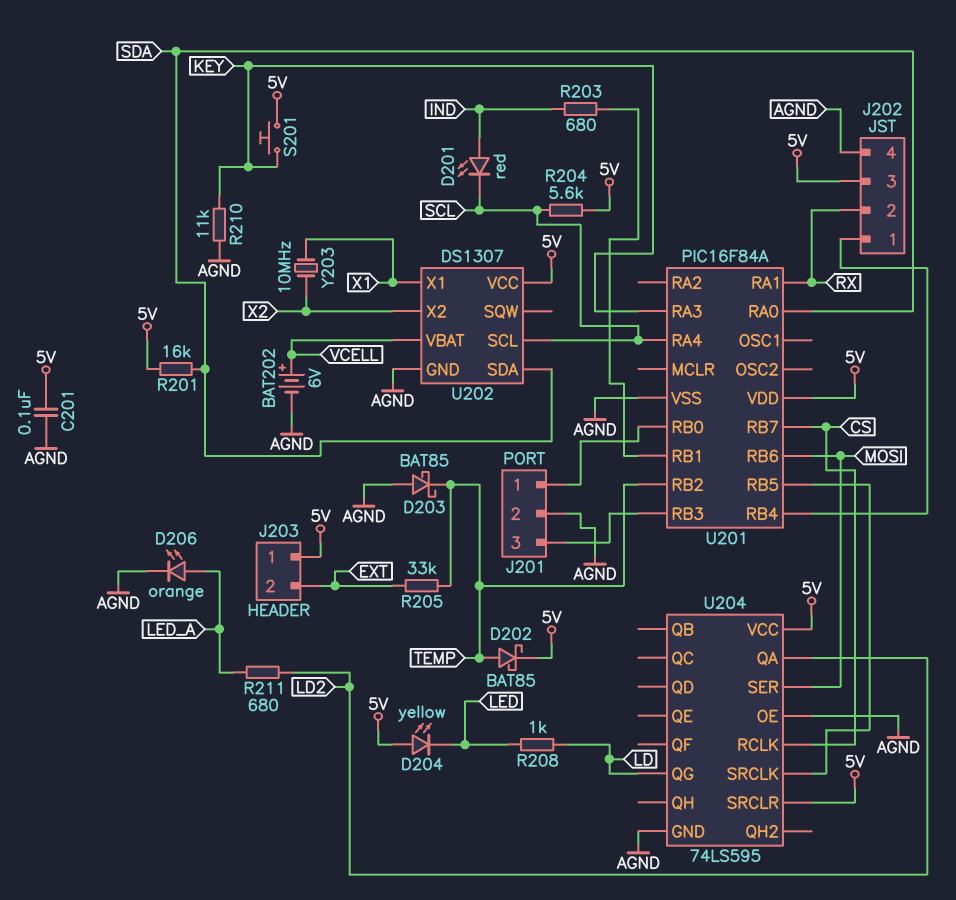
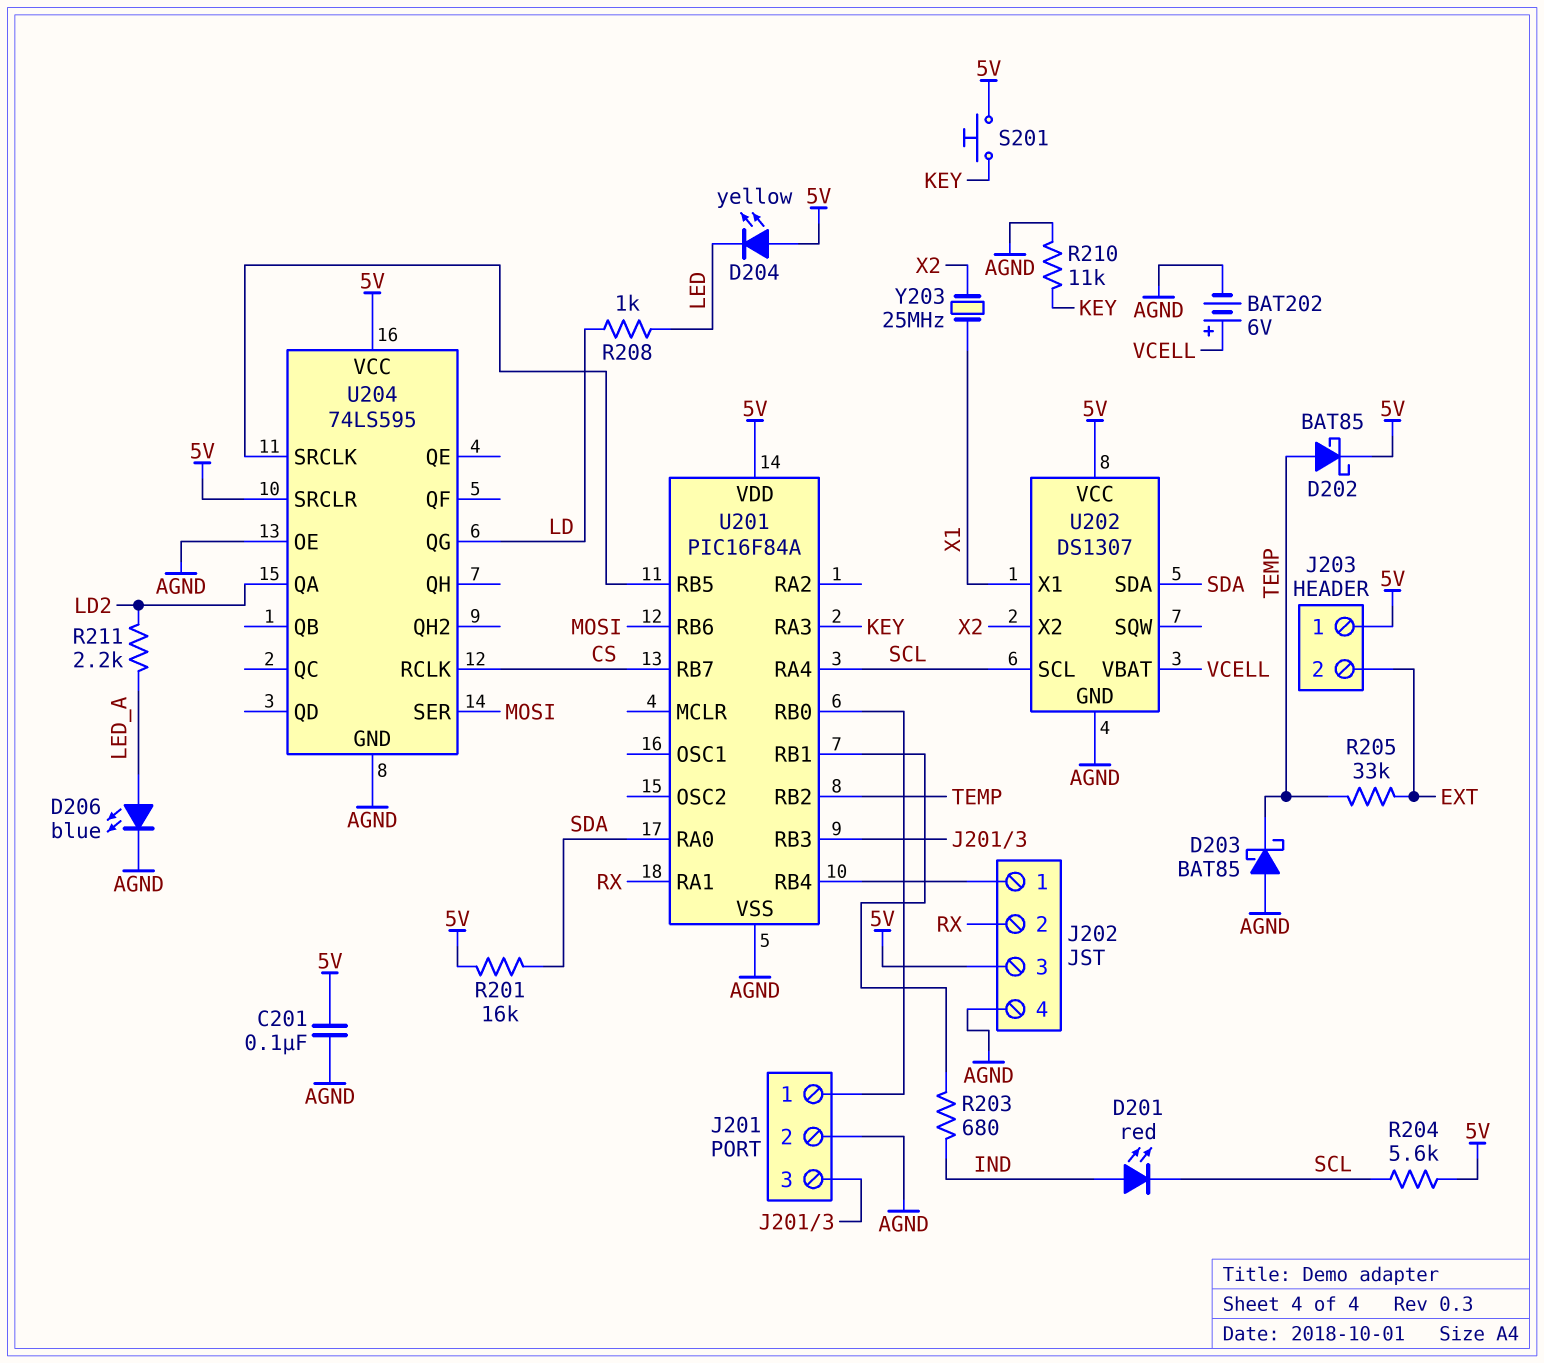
D206: LED orange (A LED_A, K AGND) -> LED blue (A LED_A, K AGND)
R211: 680 (LD2, LED_A) -> 2.2k (LD2, LED_A)
Y203: 10MHz (X1, X2) -> 25MHz (X1, X2)

